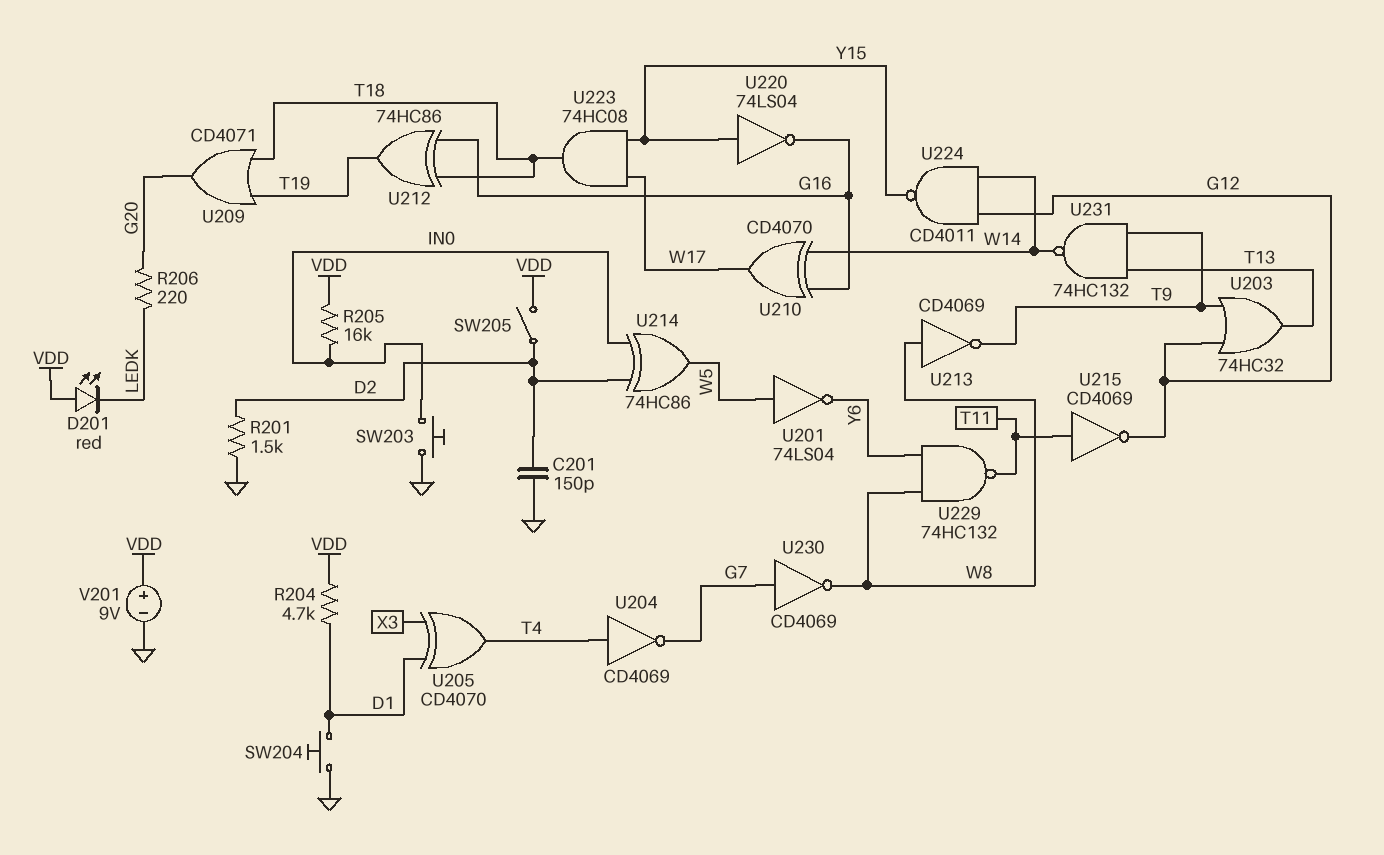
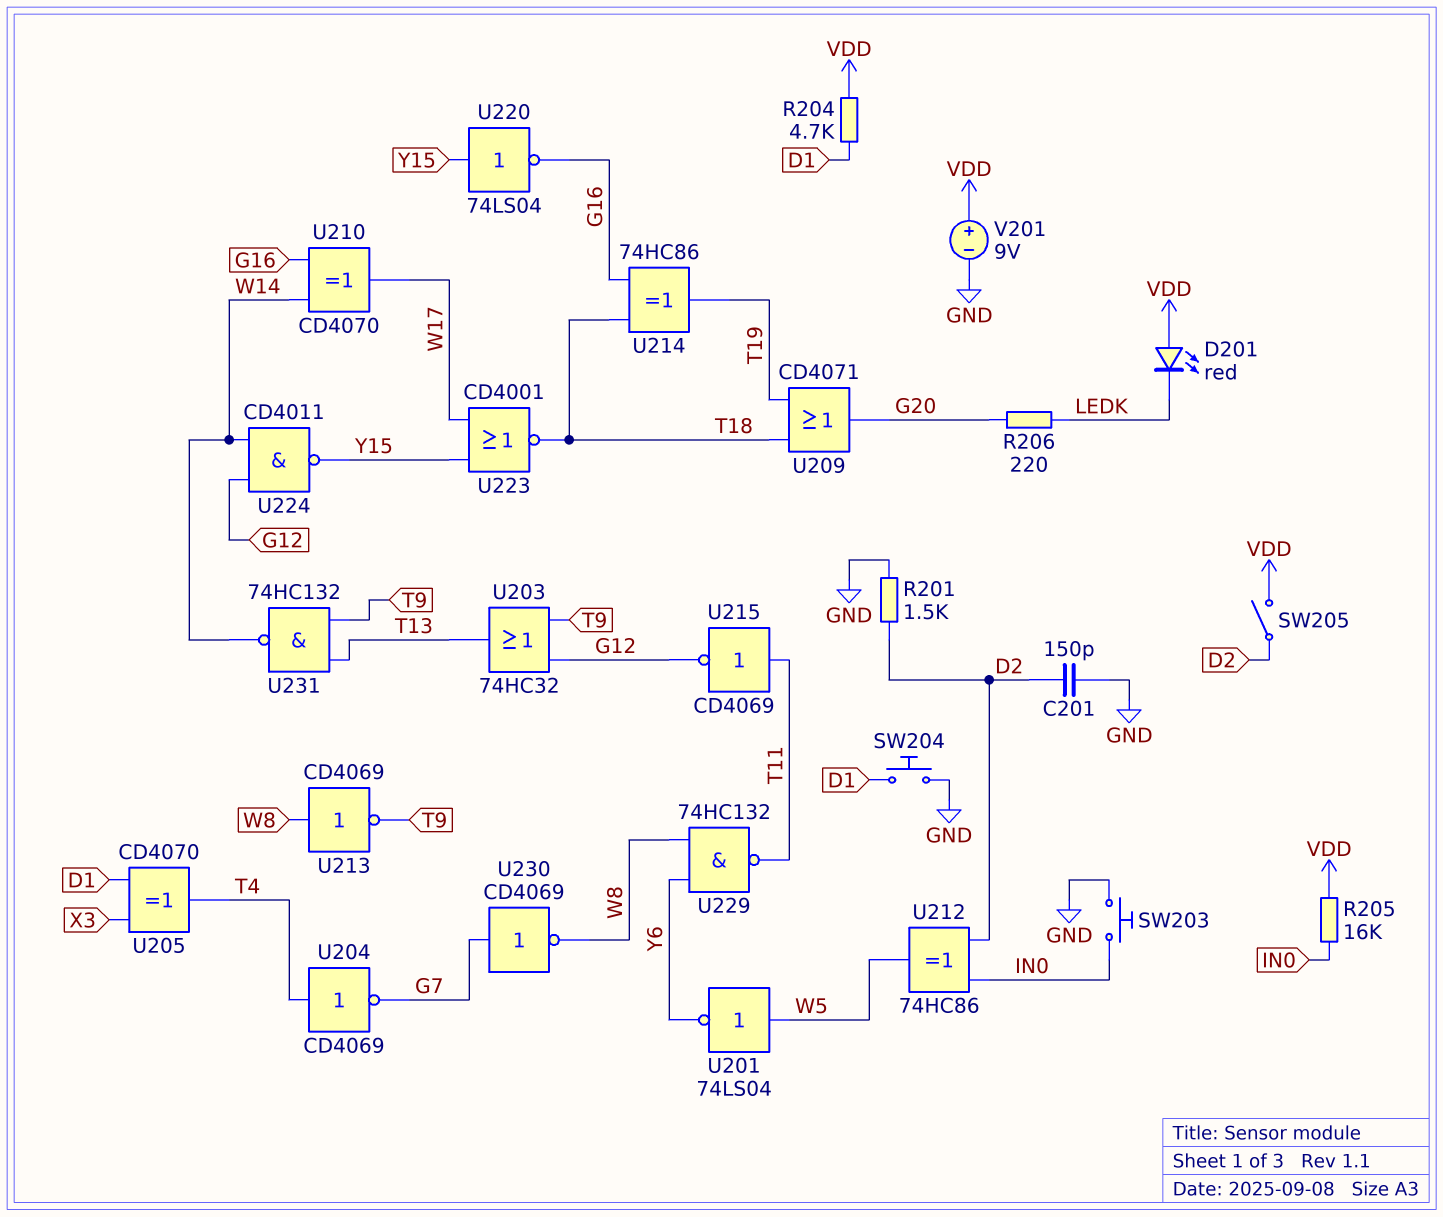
U212: XOR 74HC86 (in G16, in T18, out T19) -> XOR 74HC86 (in D2, in IN0, out W5)
U214: XOR 74HC86 (in D2, in IN0, out W5) -> XOR 74HC86 (in G16, in T18, out T19)
U223: AND 74HC08 (in W17, in Y15, out T18) -> NOR CD4001 (in W17, in Y15, out T18)

